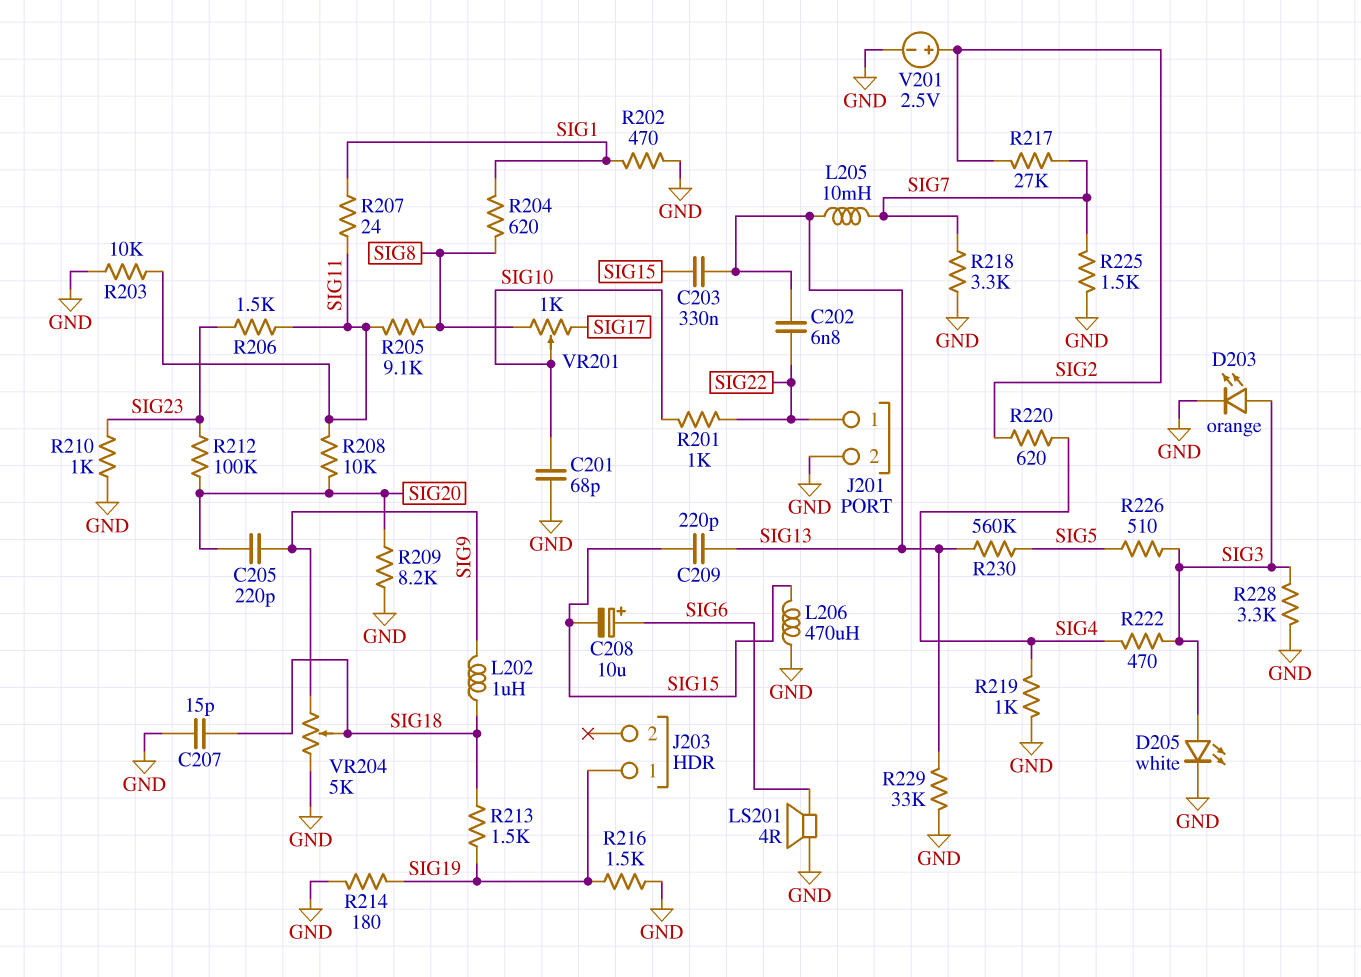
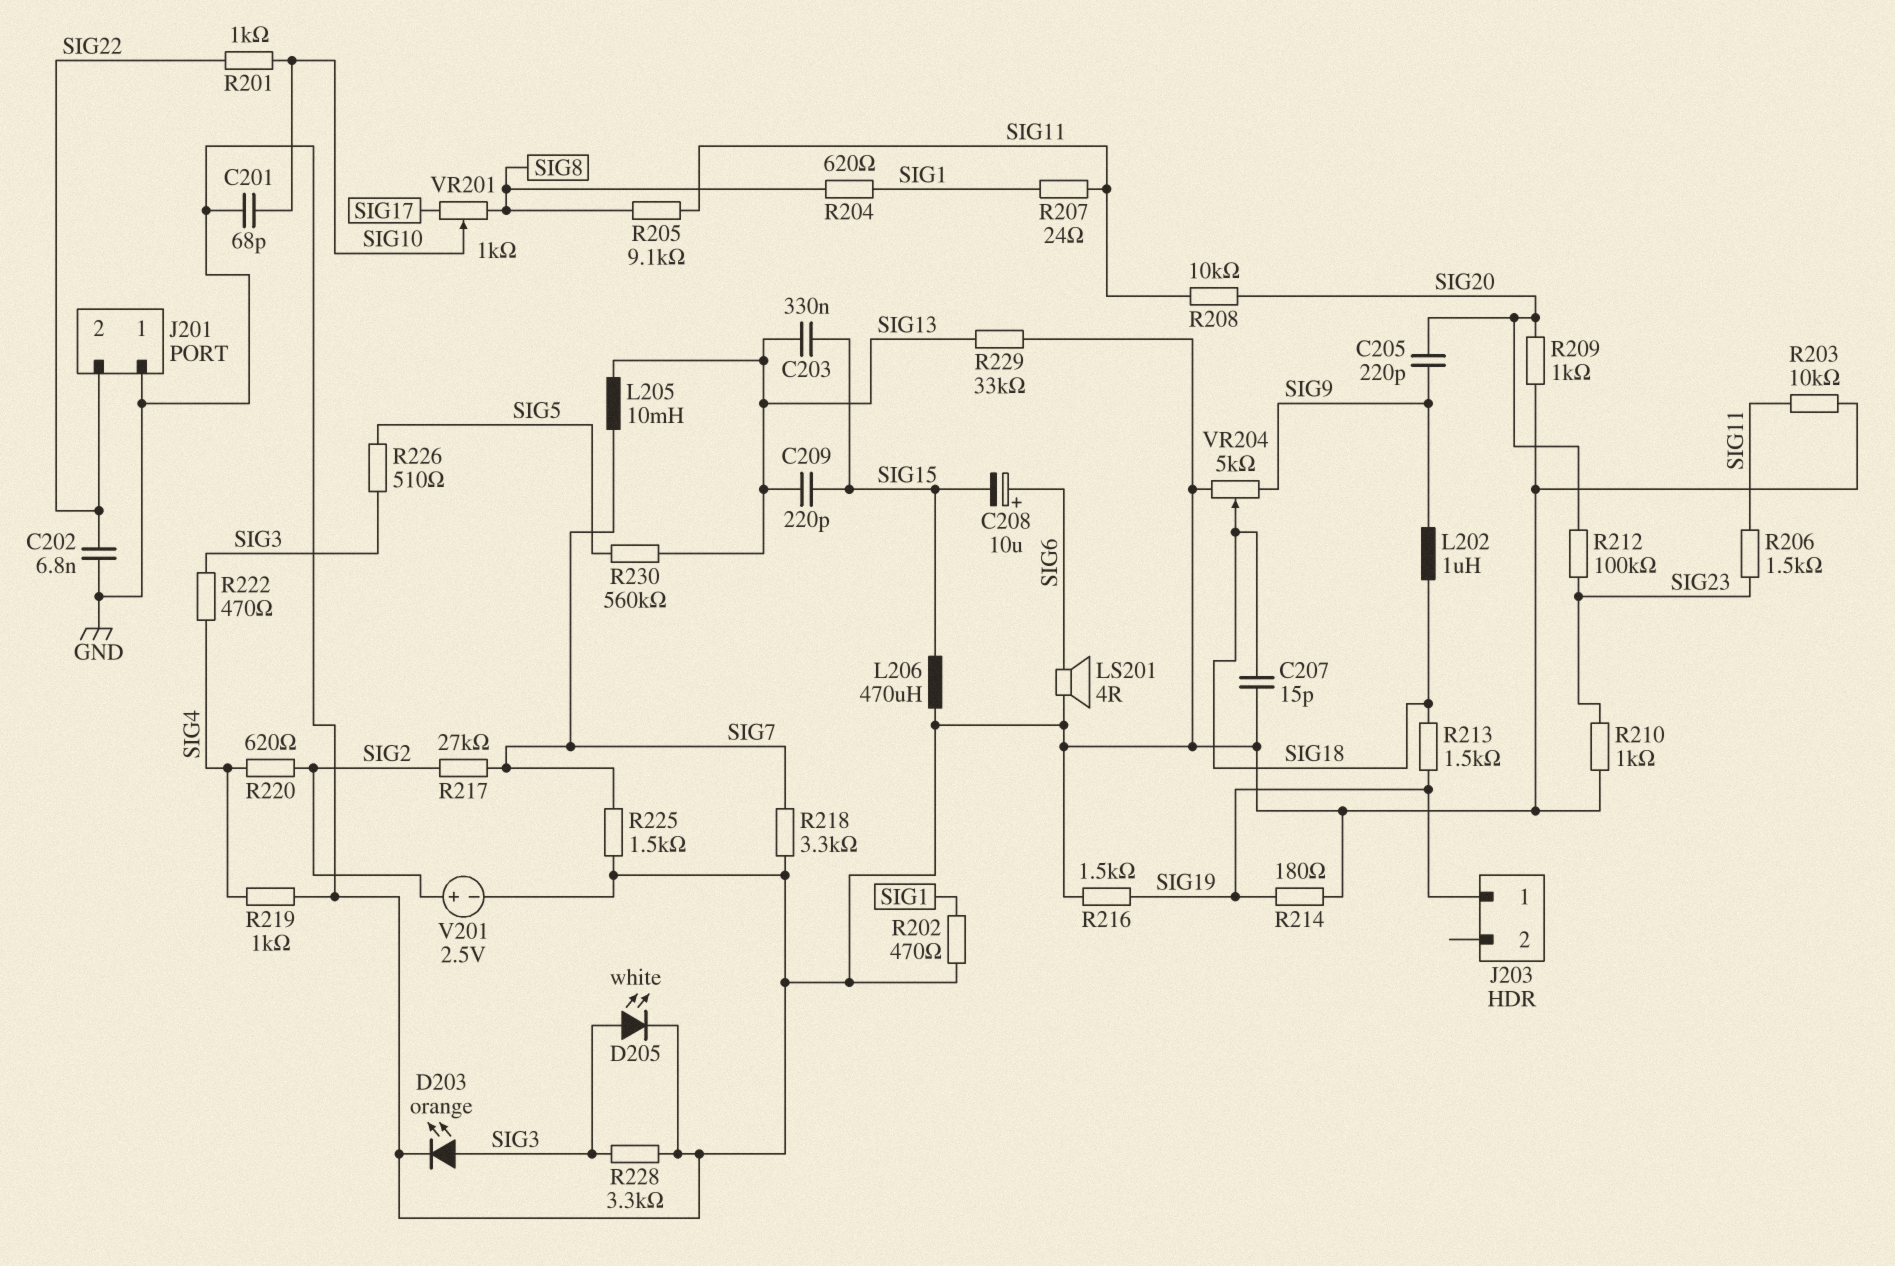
C202: 6.8nF (SIG13, SIG22) -> 6.8nF (GND, SIG22)
J201 pin 1: SIG22 -> GND
J201 pin 2: GND -> SIG22
R209: 8.2k (GND, SIG20) -> 1k (GND, SIG20)

